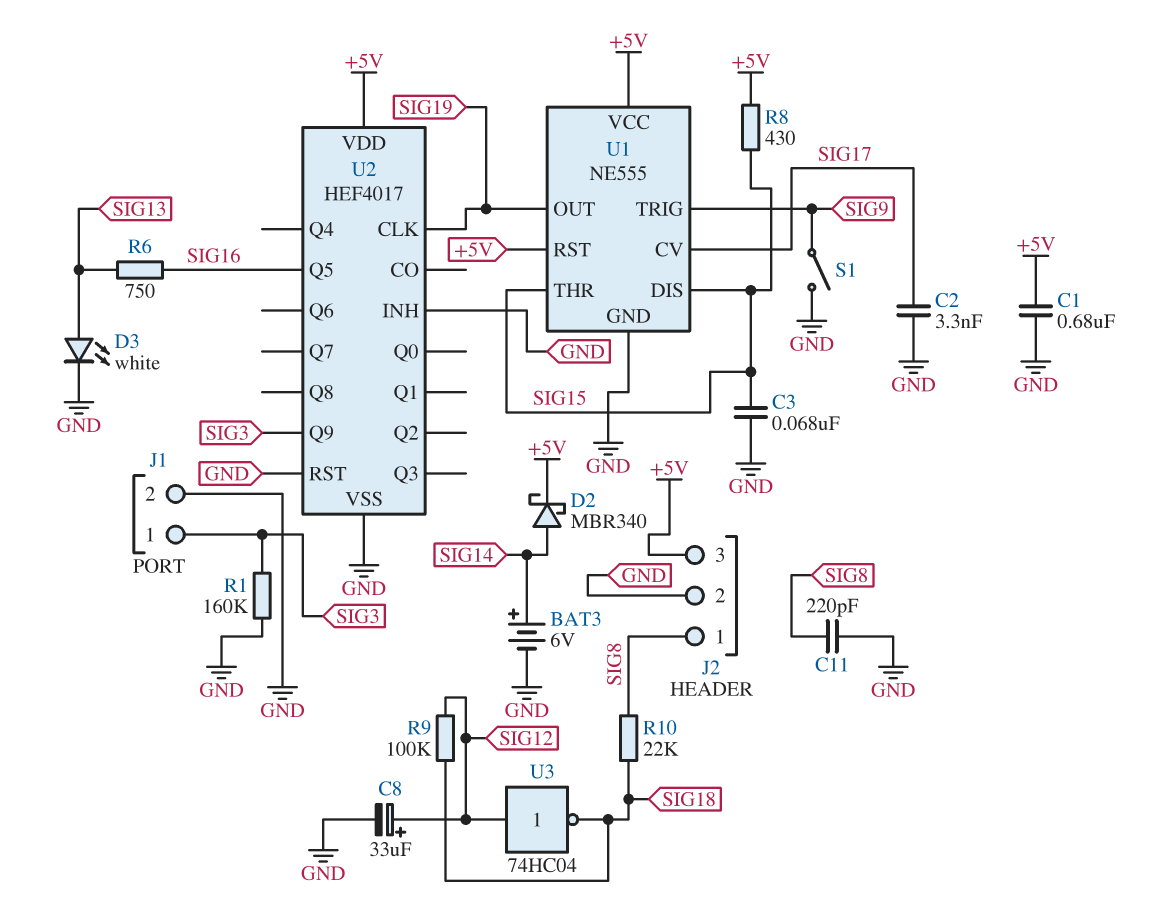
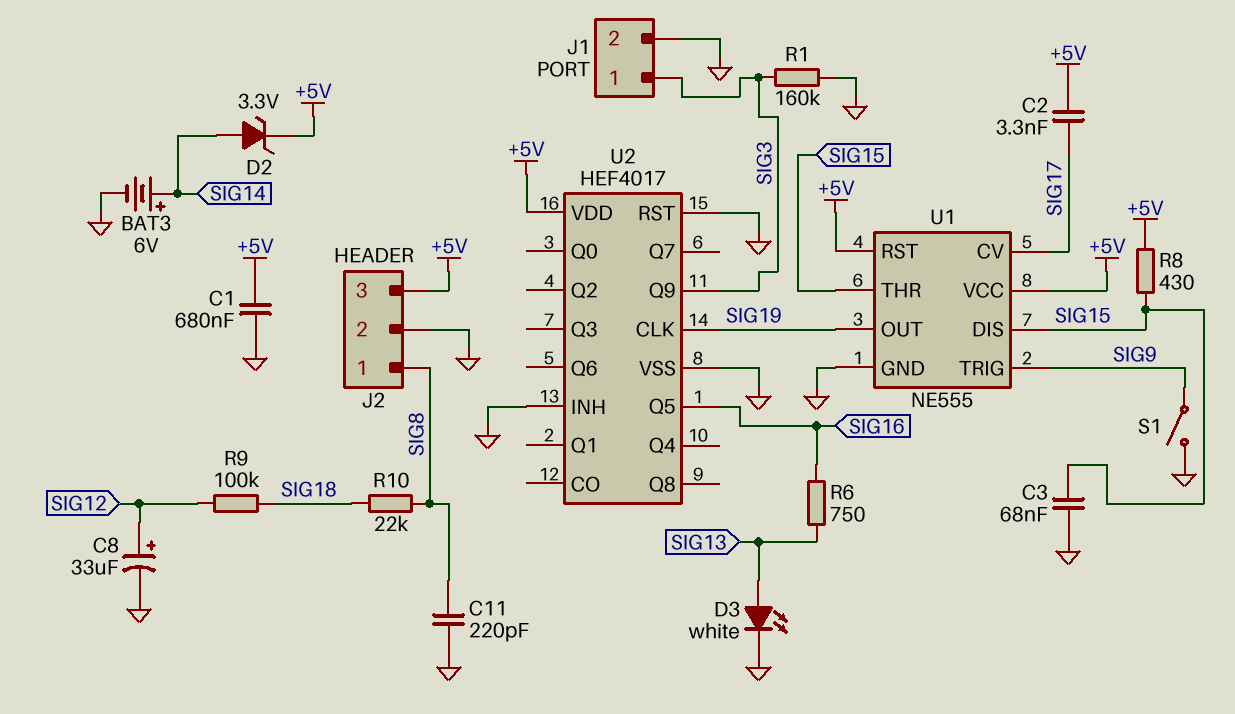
C2: 3.3nF (GND, SIG17) -> 3.3nF (+5V, SIG17)
D2: schottky MBR340 (A SIG14, K +5V) -> zener 3.3V (A SIG14, K +5V)
U3: NOT 74HC04 (in SIG12, out SIG18) -> none

